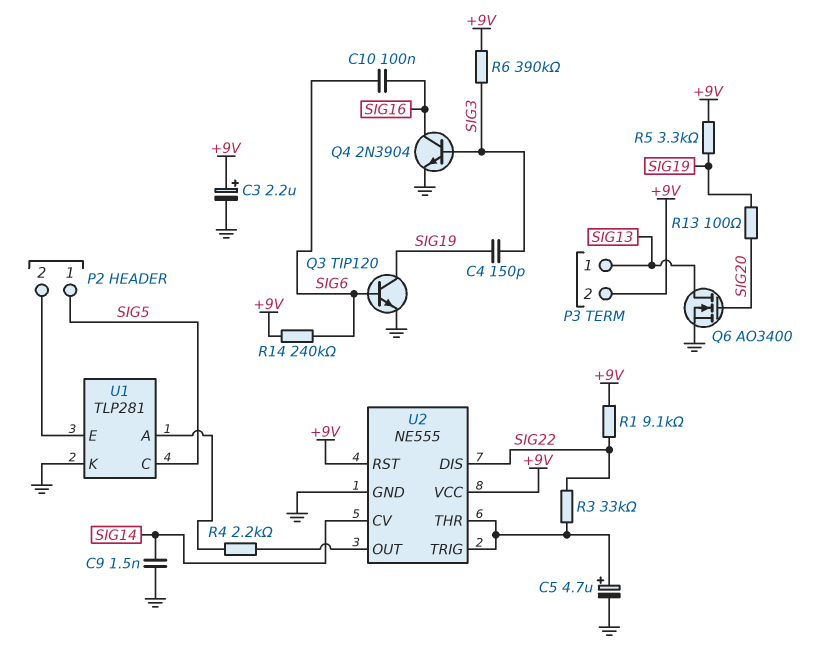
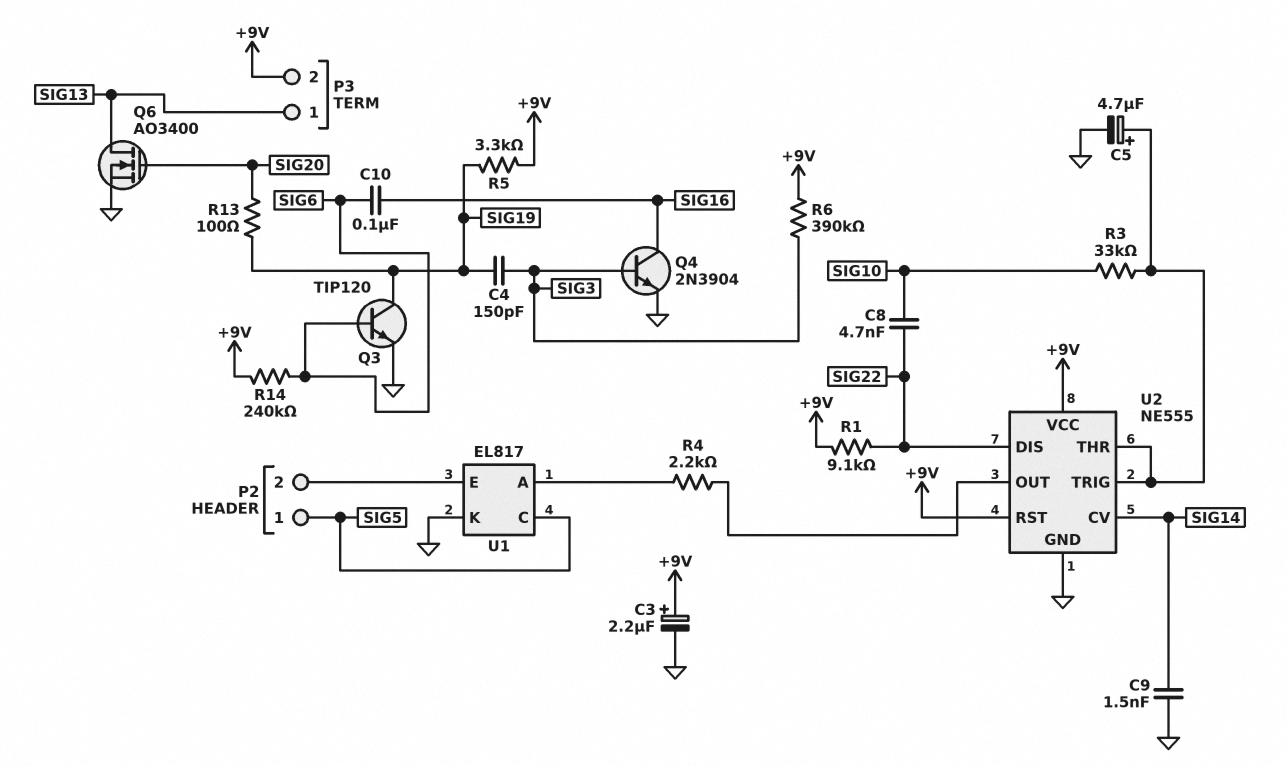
C8: none -> 4.7nF (SIG10, SIG22)
R3: 33k (SIG22, U2/THR) -> 33k (SIG10, U2/THR)
U1: TLP281 -> EL817

